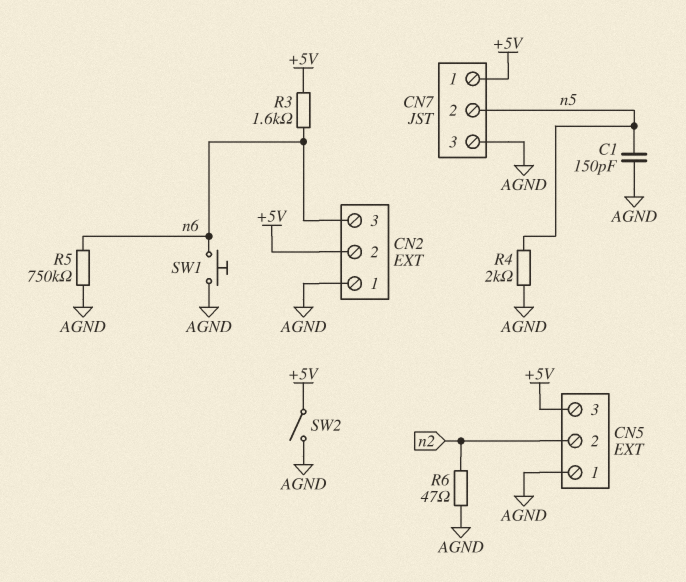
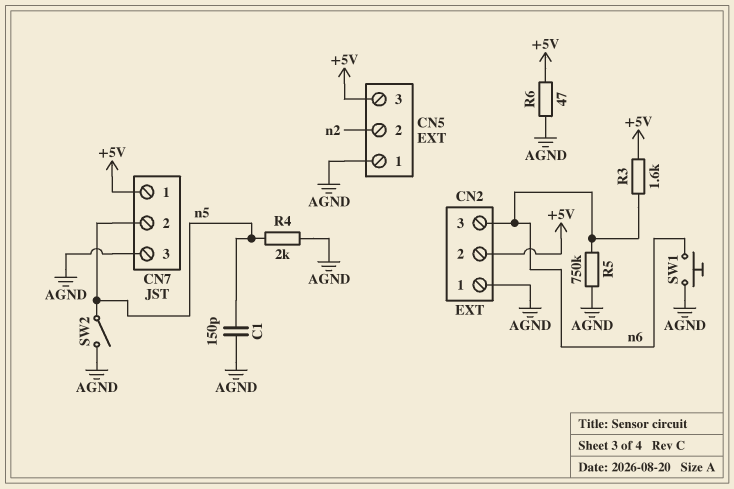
R6: 47 (AGND, n2) -> 47 (+5V, AGND)
SW2: switch (+5V, AGND) -> switch (AGND, n5)

